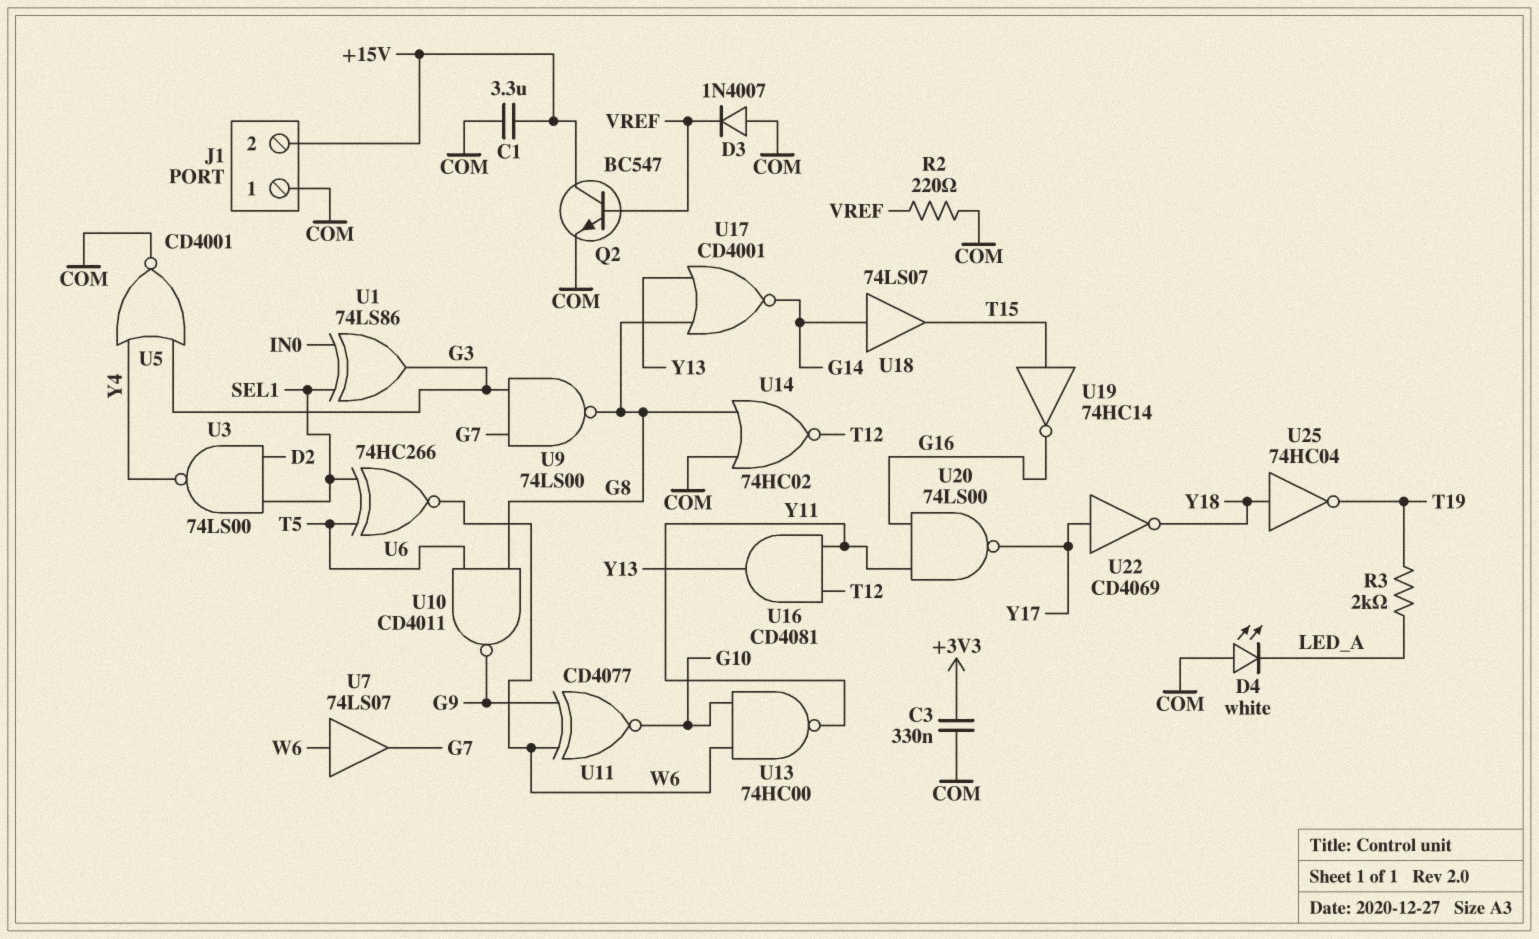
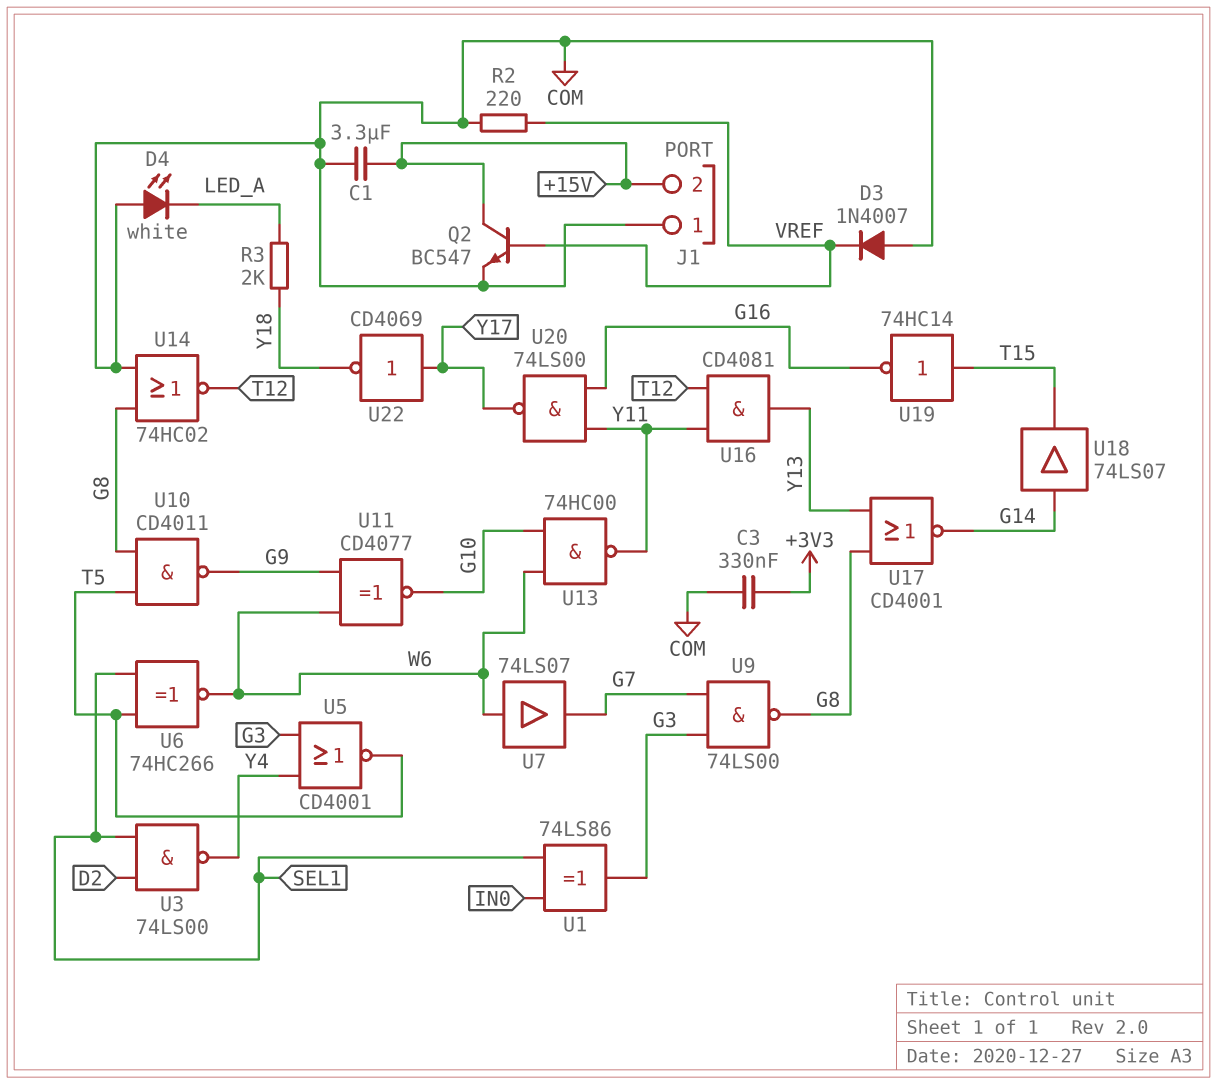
R3: 2k (LED_A, T19) -> 2k (LED_A, Y18)
U5: NOR CD4001 (in G3, in Y4, out COM) -> NOR CD4001 (in G3, in Y4, out T5)
U25: NOT 74HC04 (in Y18, out T19) -> none

